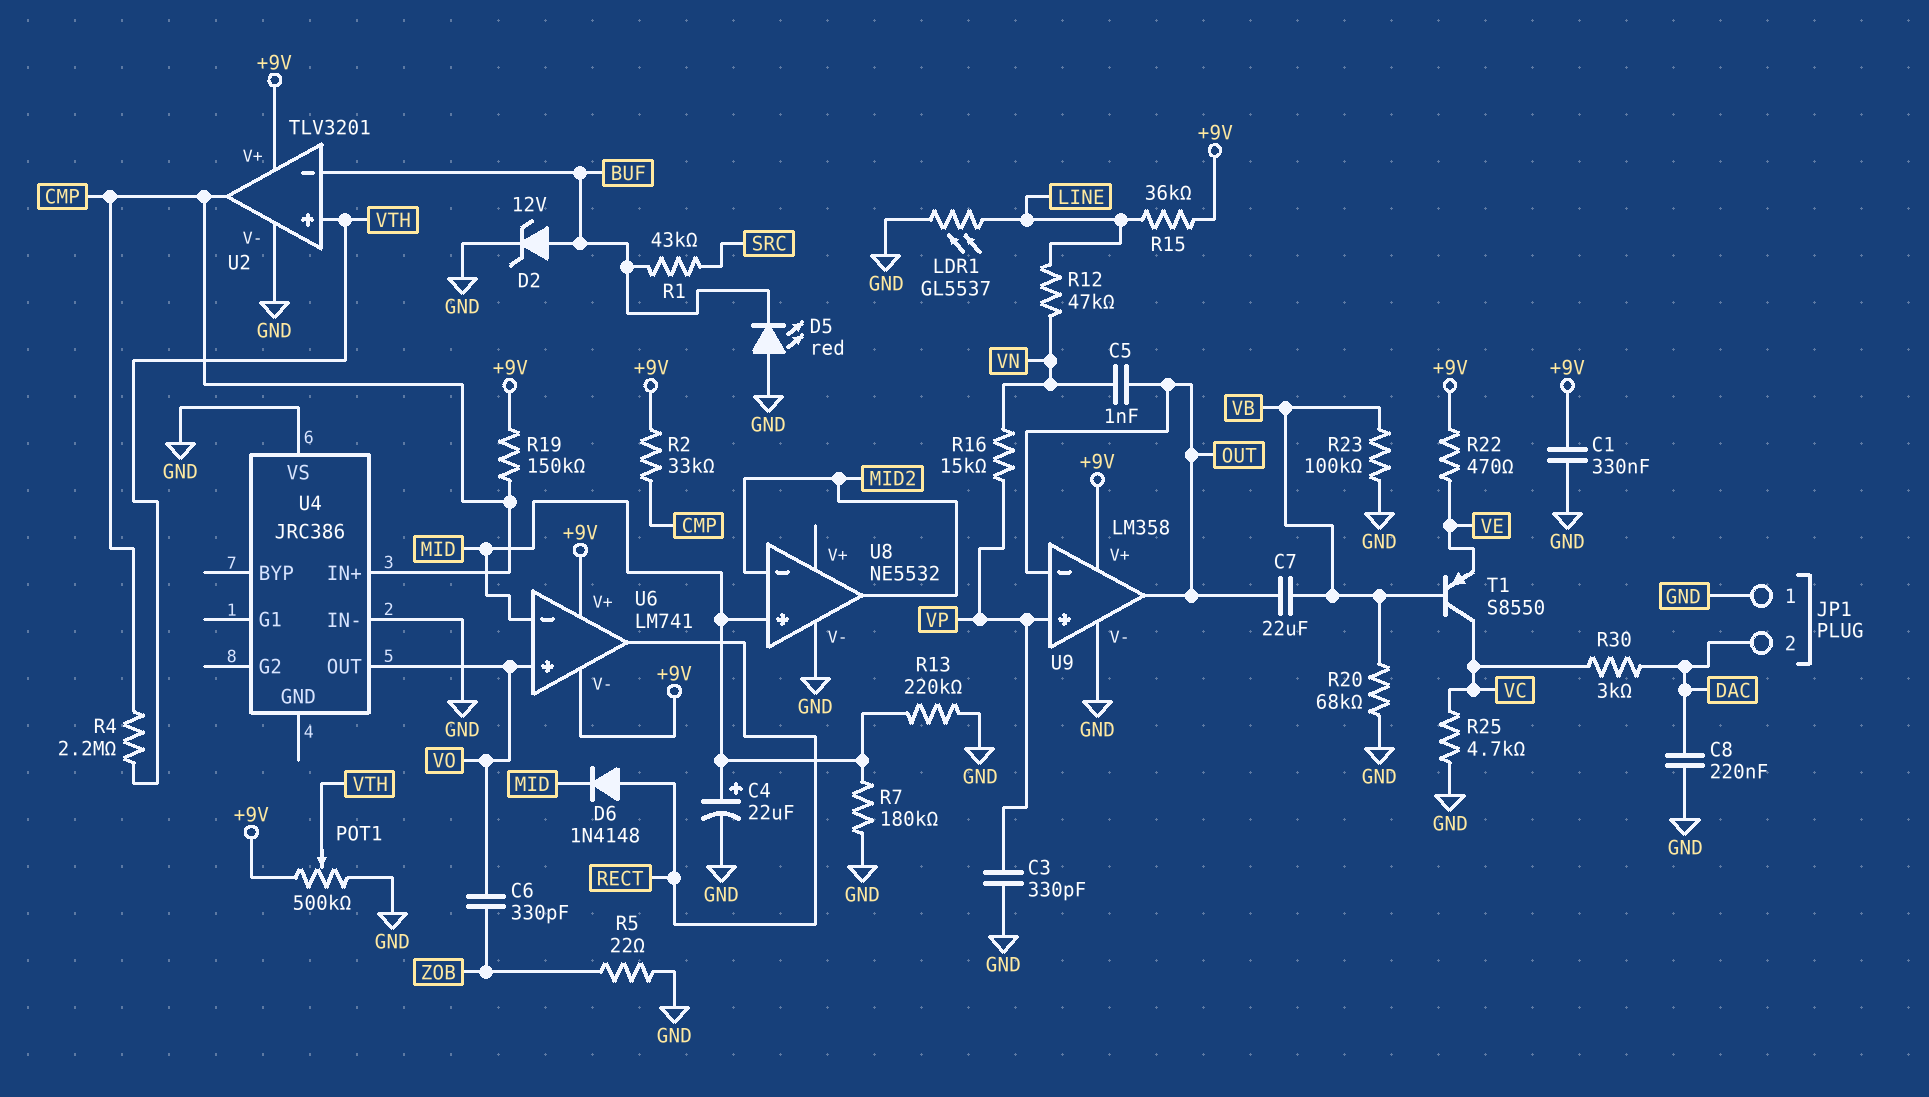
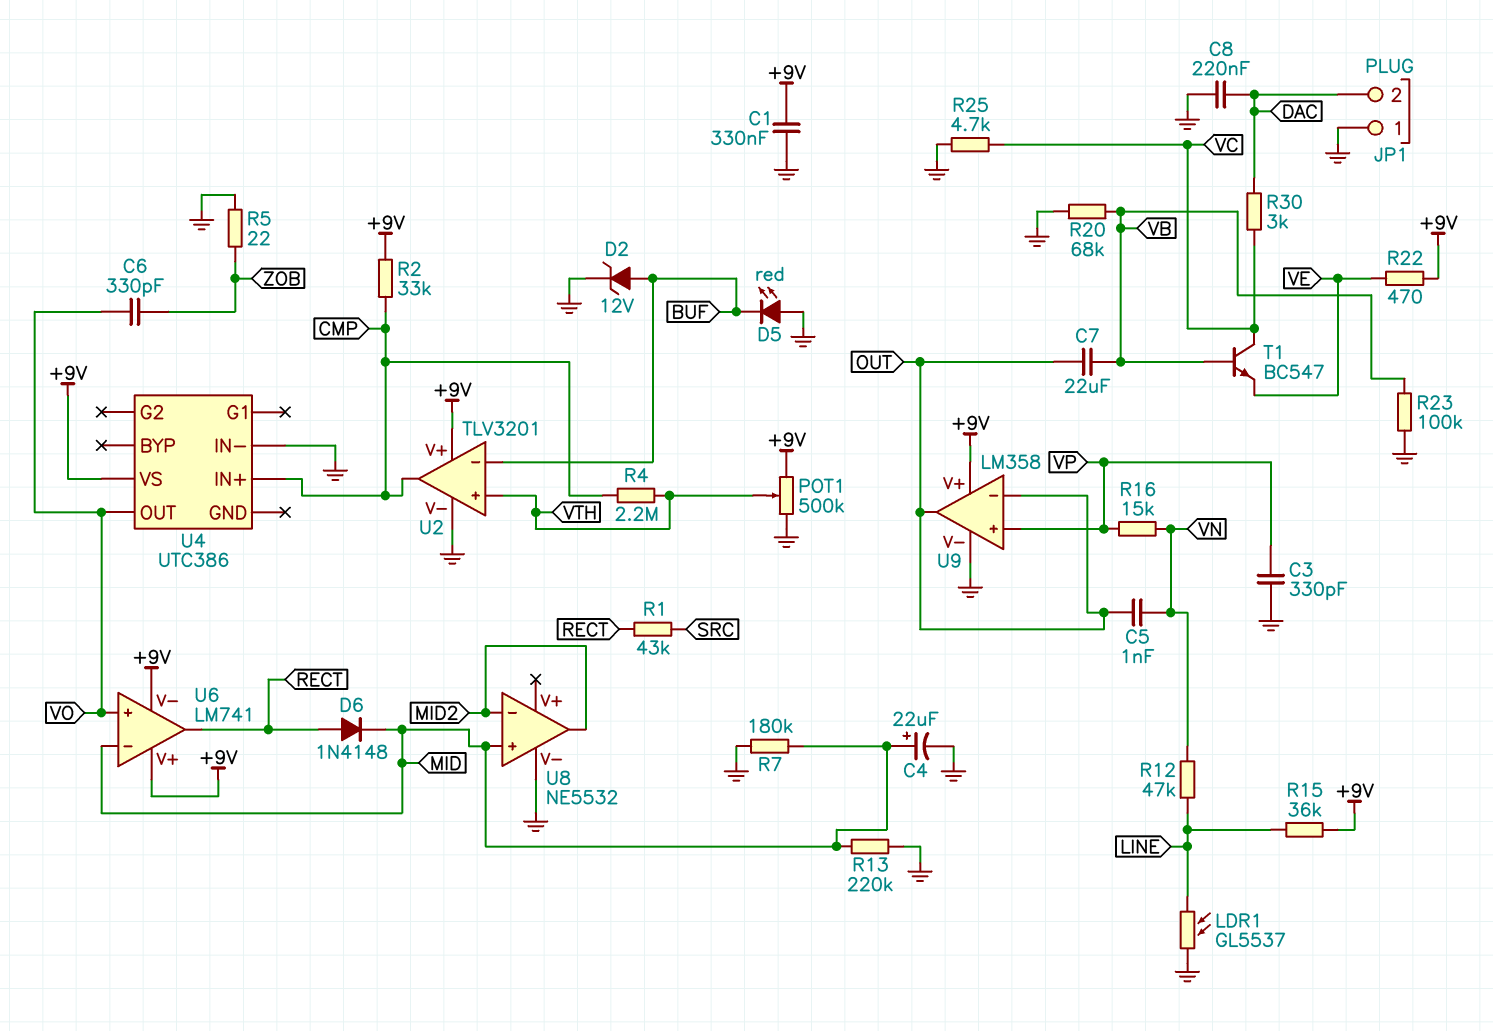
R1: 43k (BUF, SRC) -> 43k (RECT, SRC)
R19: 150k (+9V, CMP) -> none
T1: PNP S8550 (B VB, C VC, E VE) -> NPN BC547 (B VB, C VC, E VE)
U4: JRC386 -> UTC386
U4 pin VS: GND -> +9V

